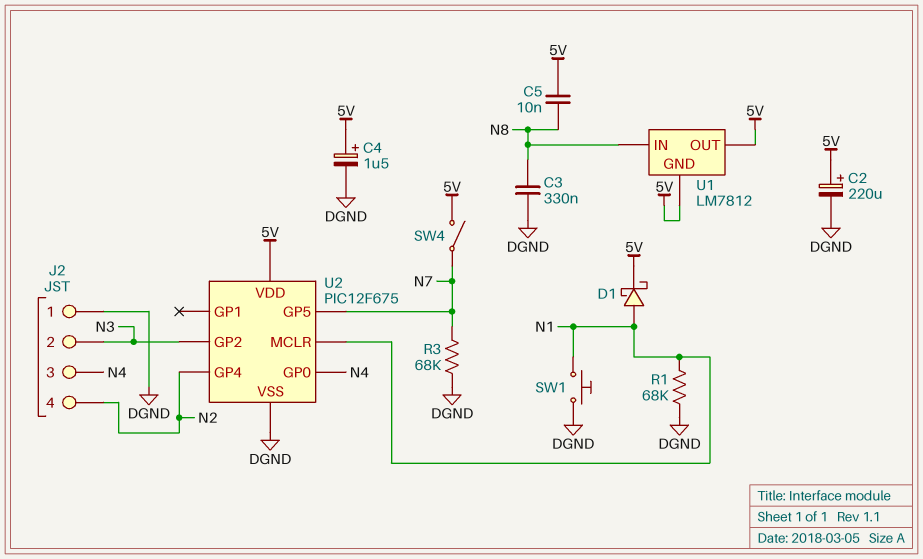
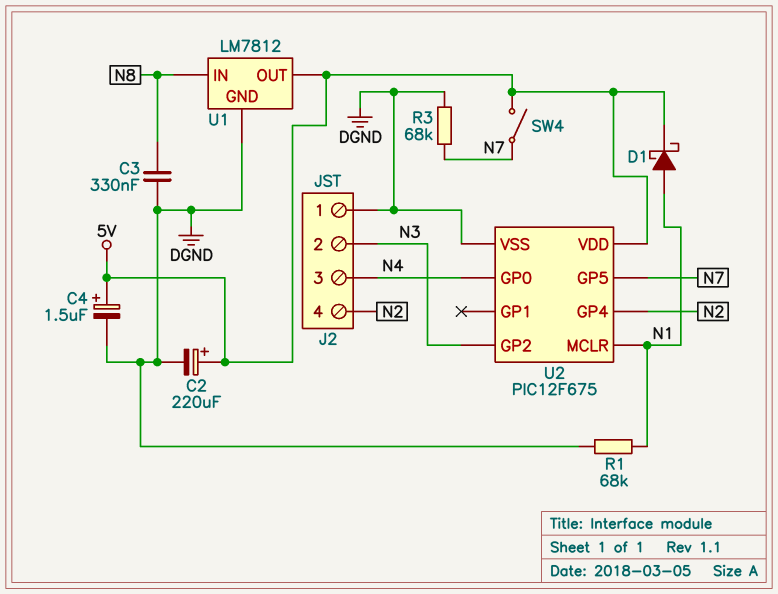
C5: 10nF (5V, N8) -> none
SW1: button (DGND, N1) -> none
U1 pin GND: 5V -> DGND

